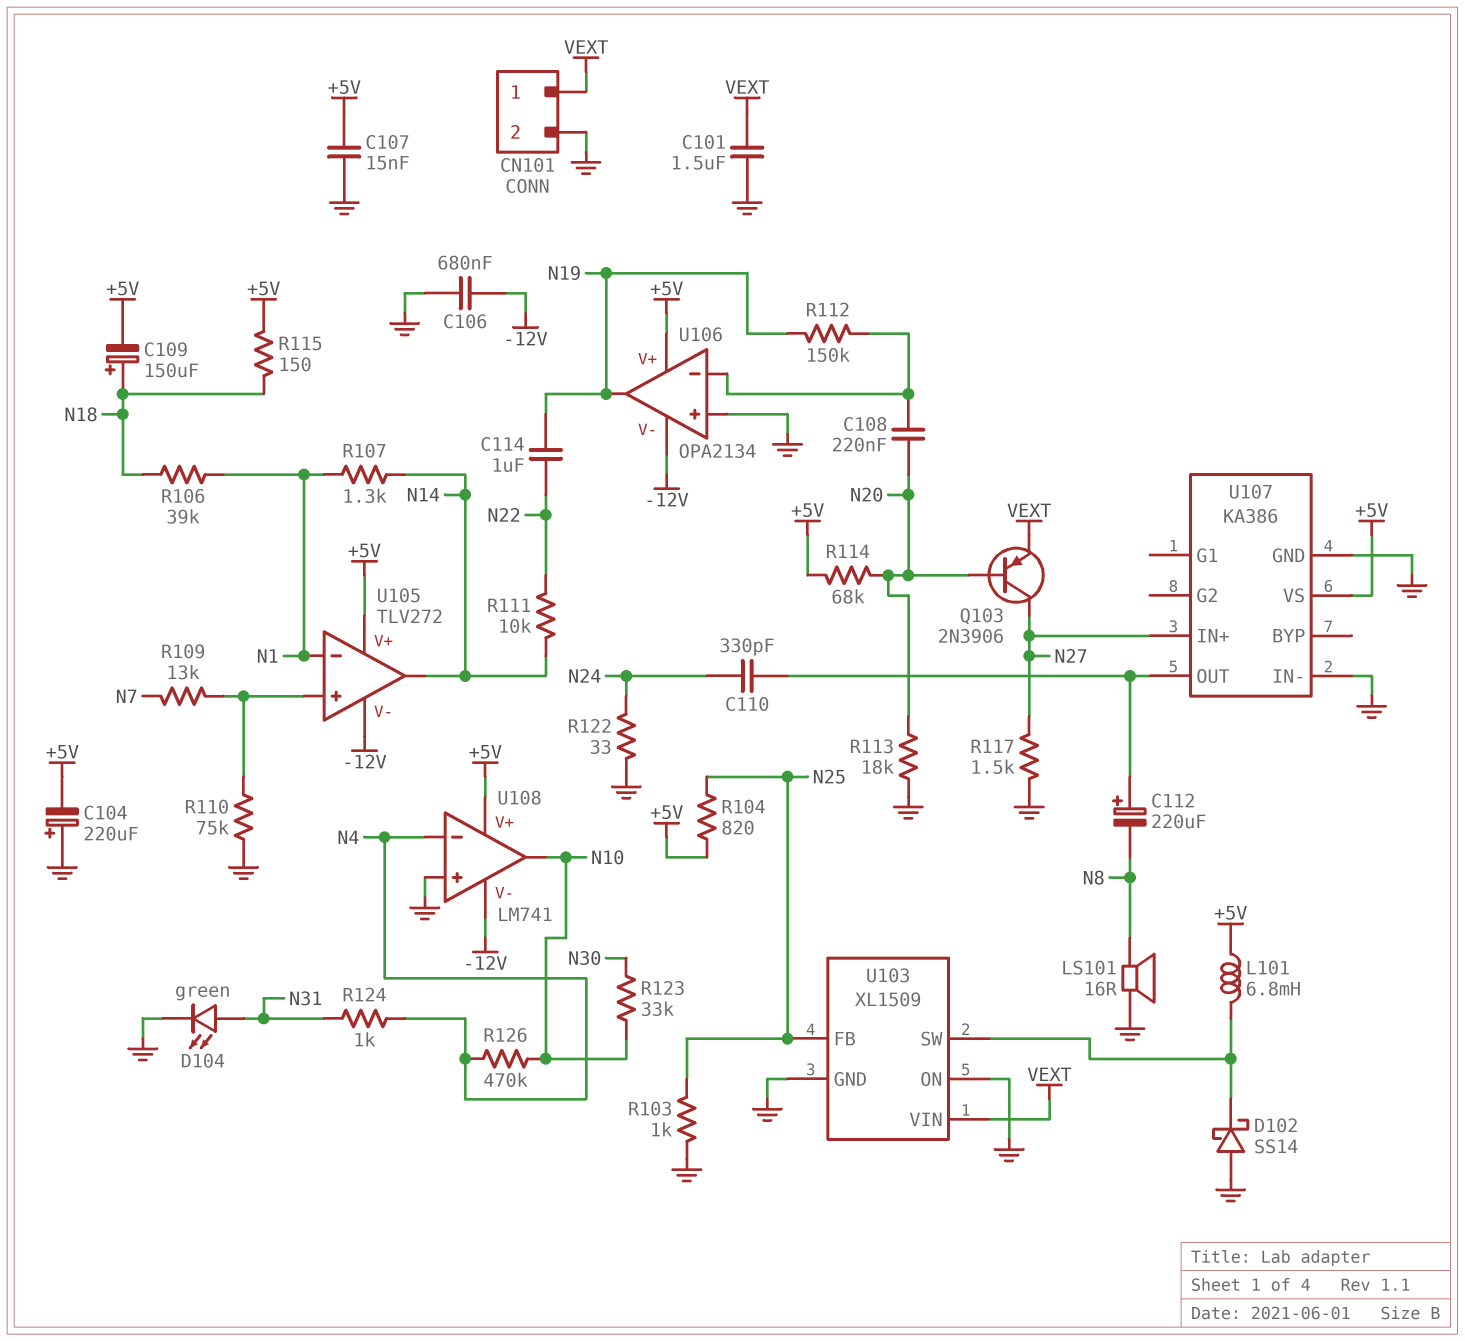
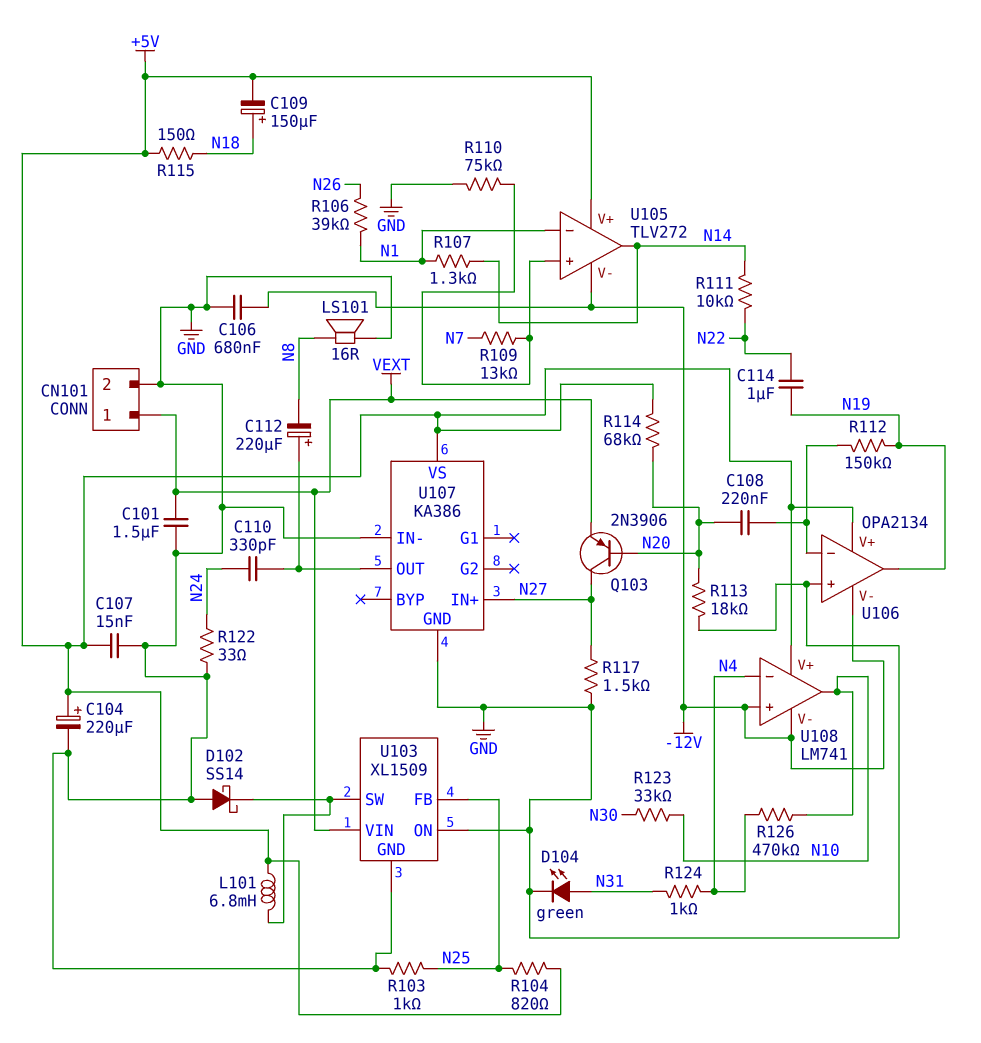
C104: 220uF (plus GND, minus +5V) -> 220uF (plus +5V, minus GND)
R106: 39k (N1, N18) -> 39k (N1, N26)
U108 pin in+: GND -> -12V

